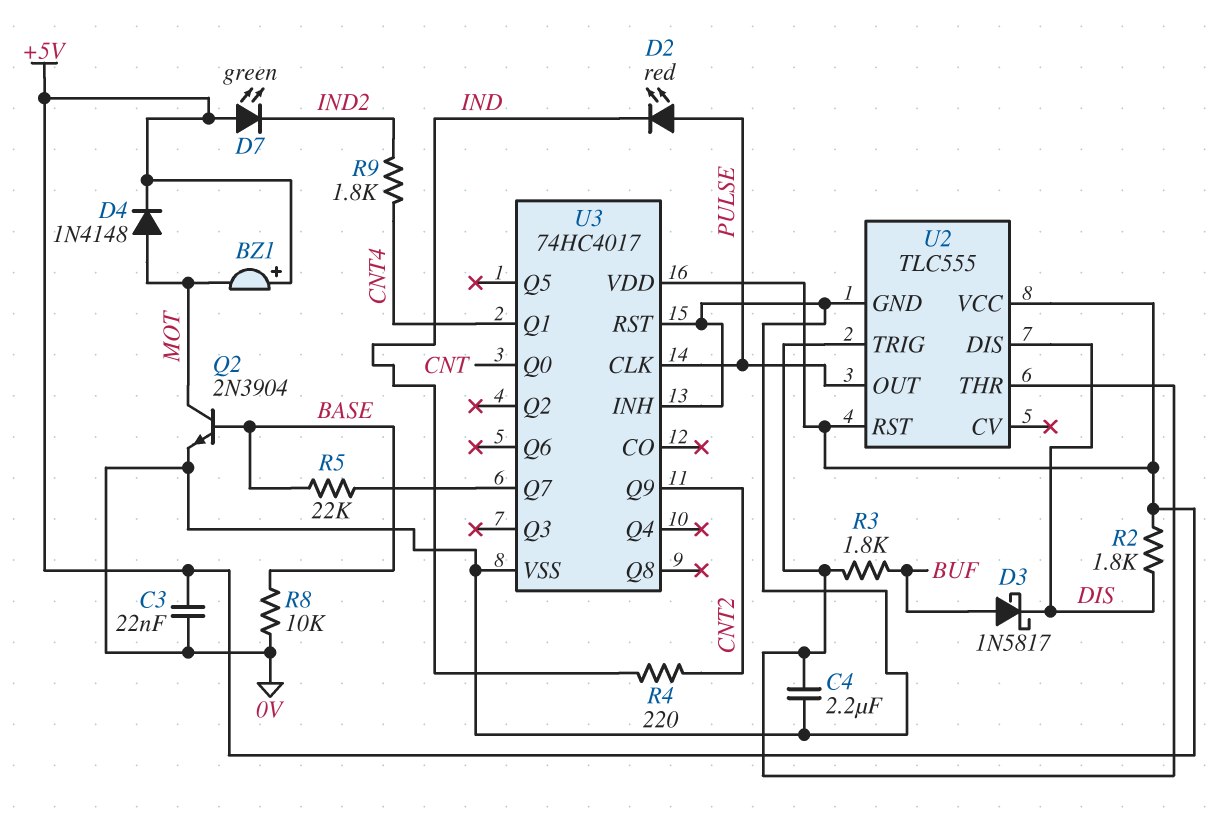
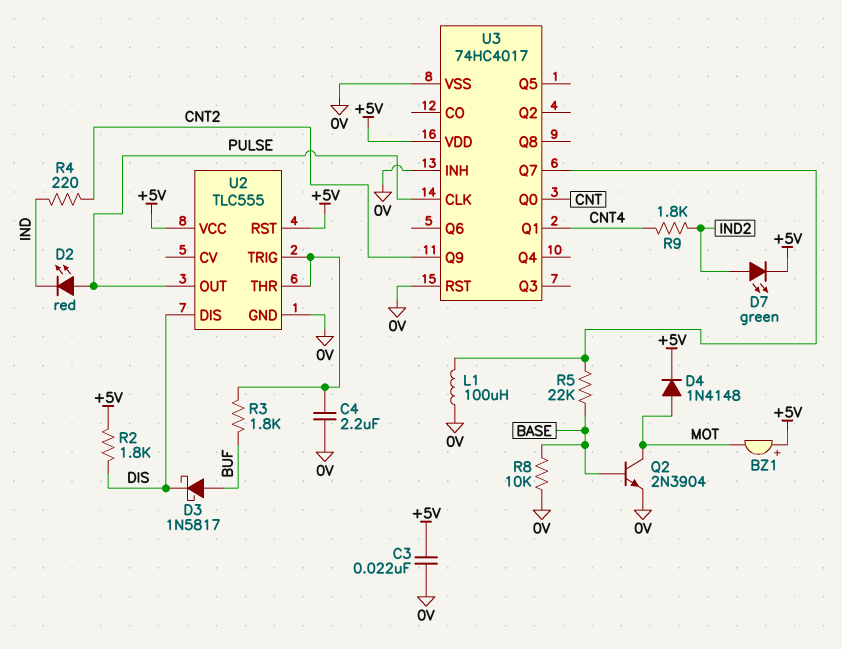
D7: LED green (A +5V, K IND2) -> LED green (A IND2, K +5V)
L1: none -> 100uH (0V, U3/Q7)

